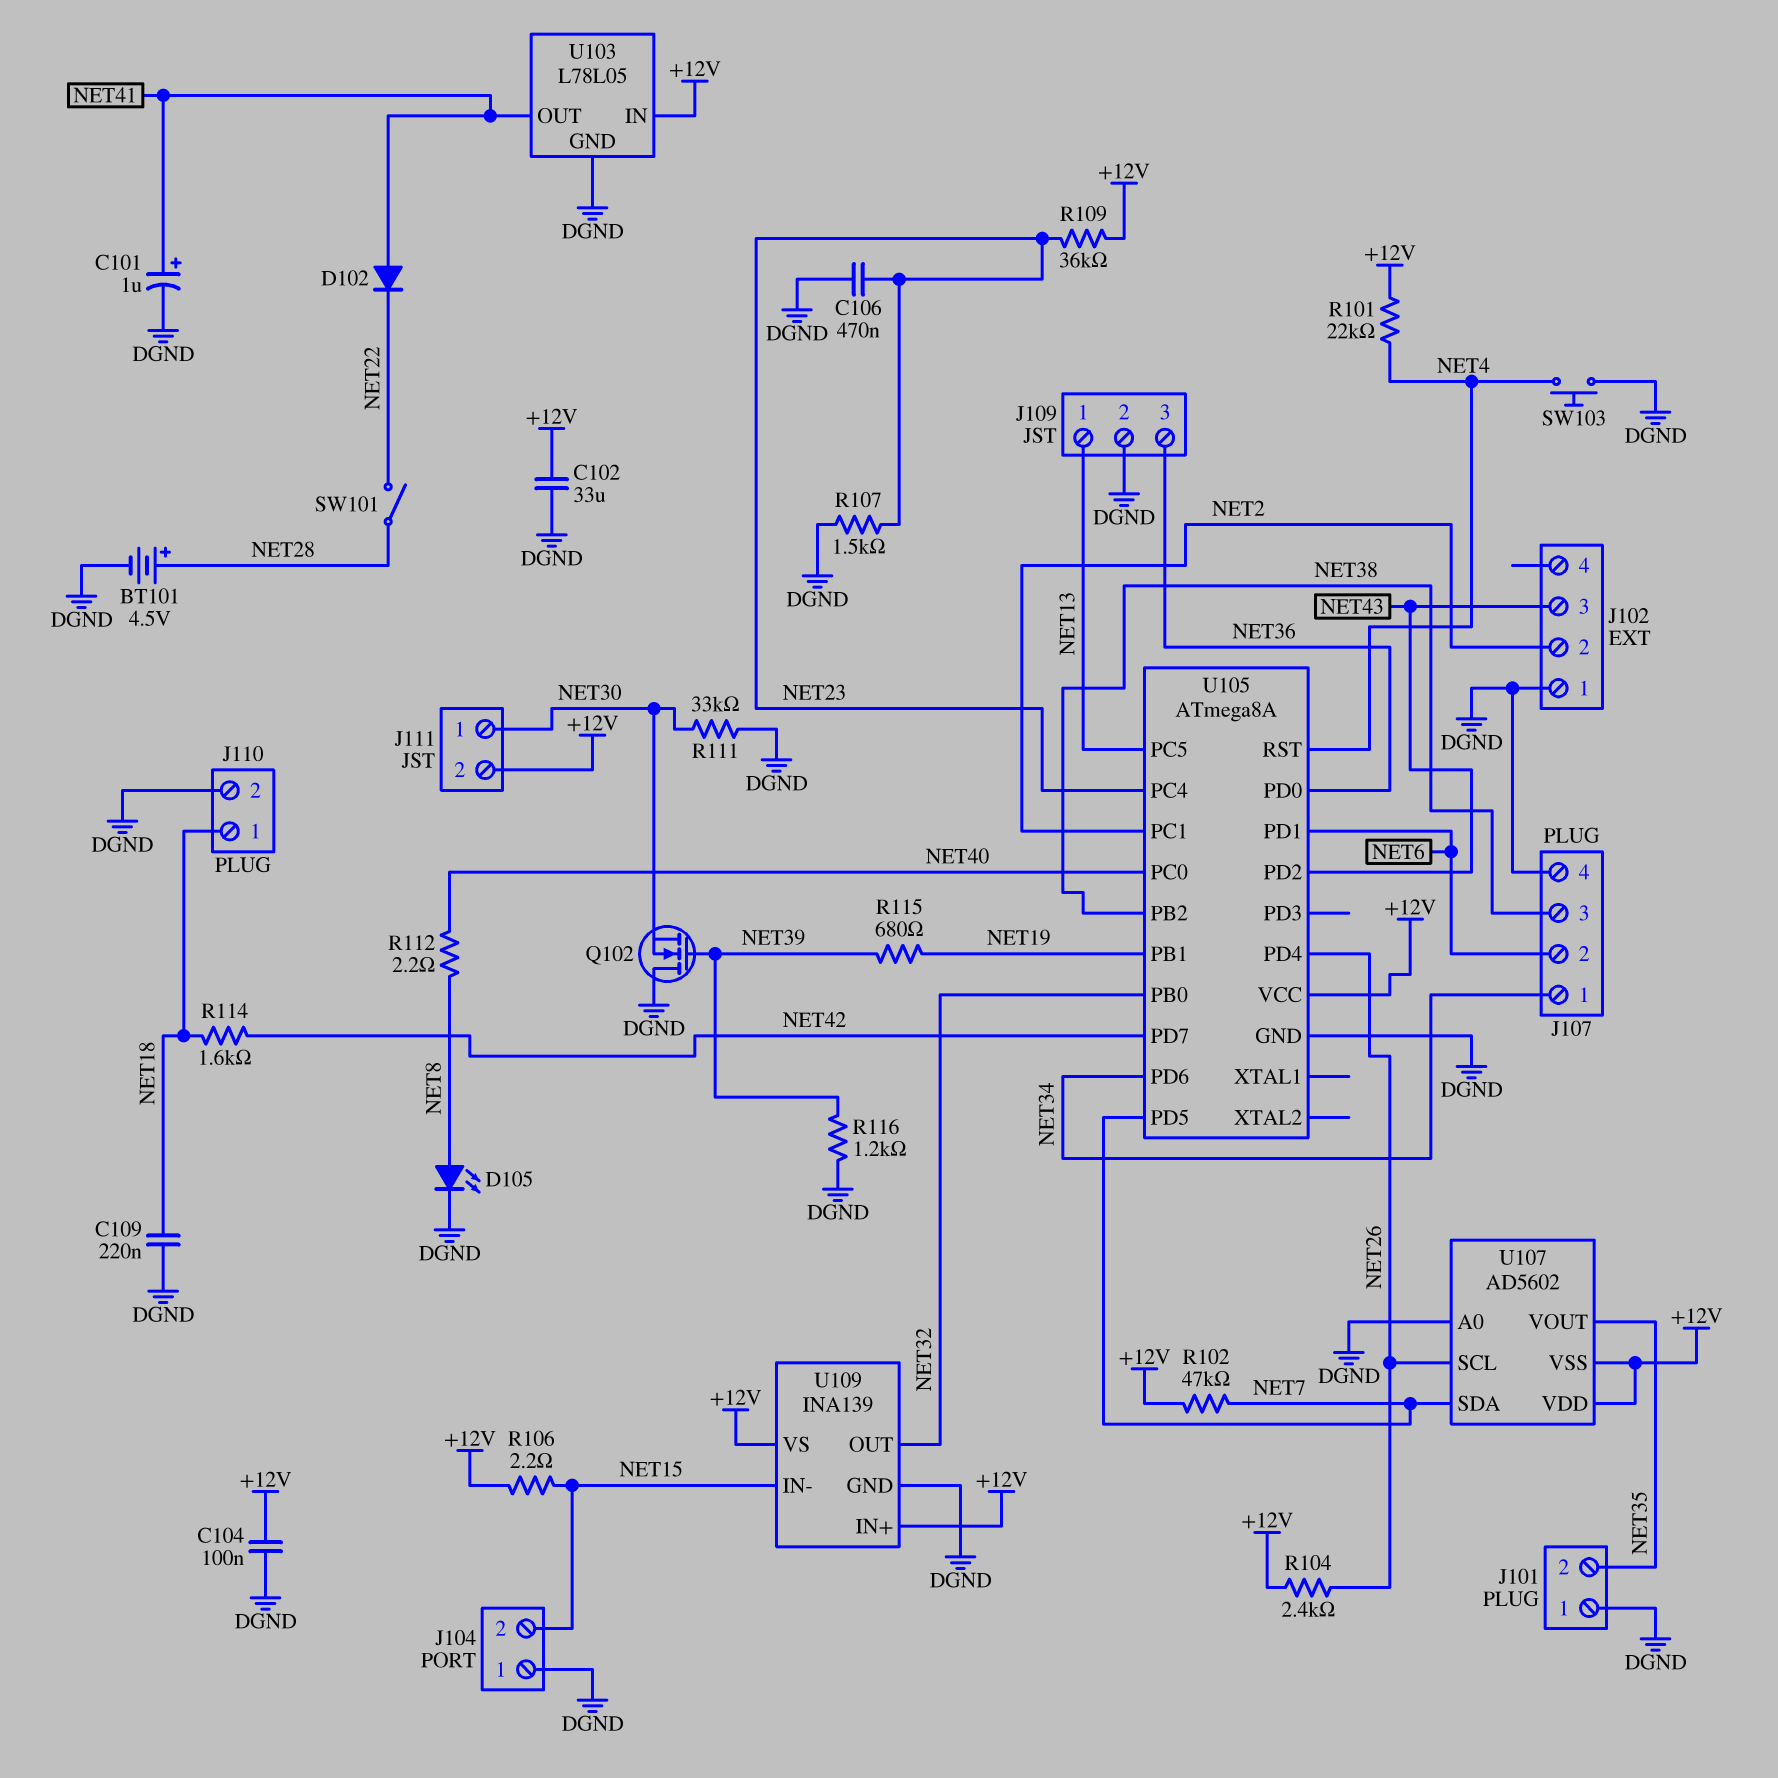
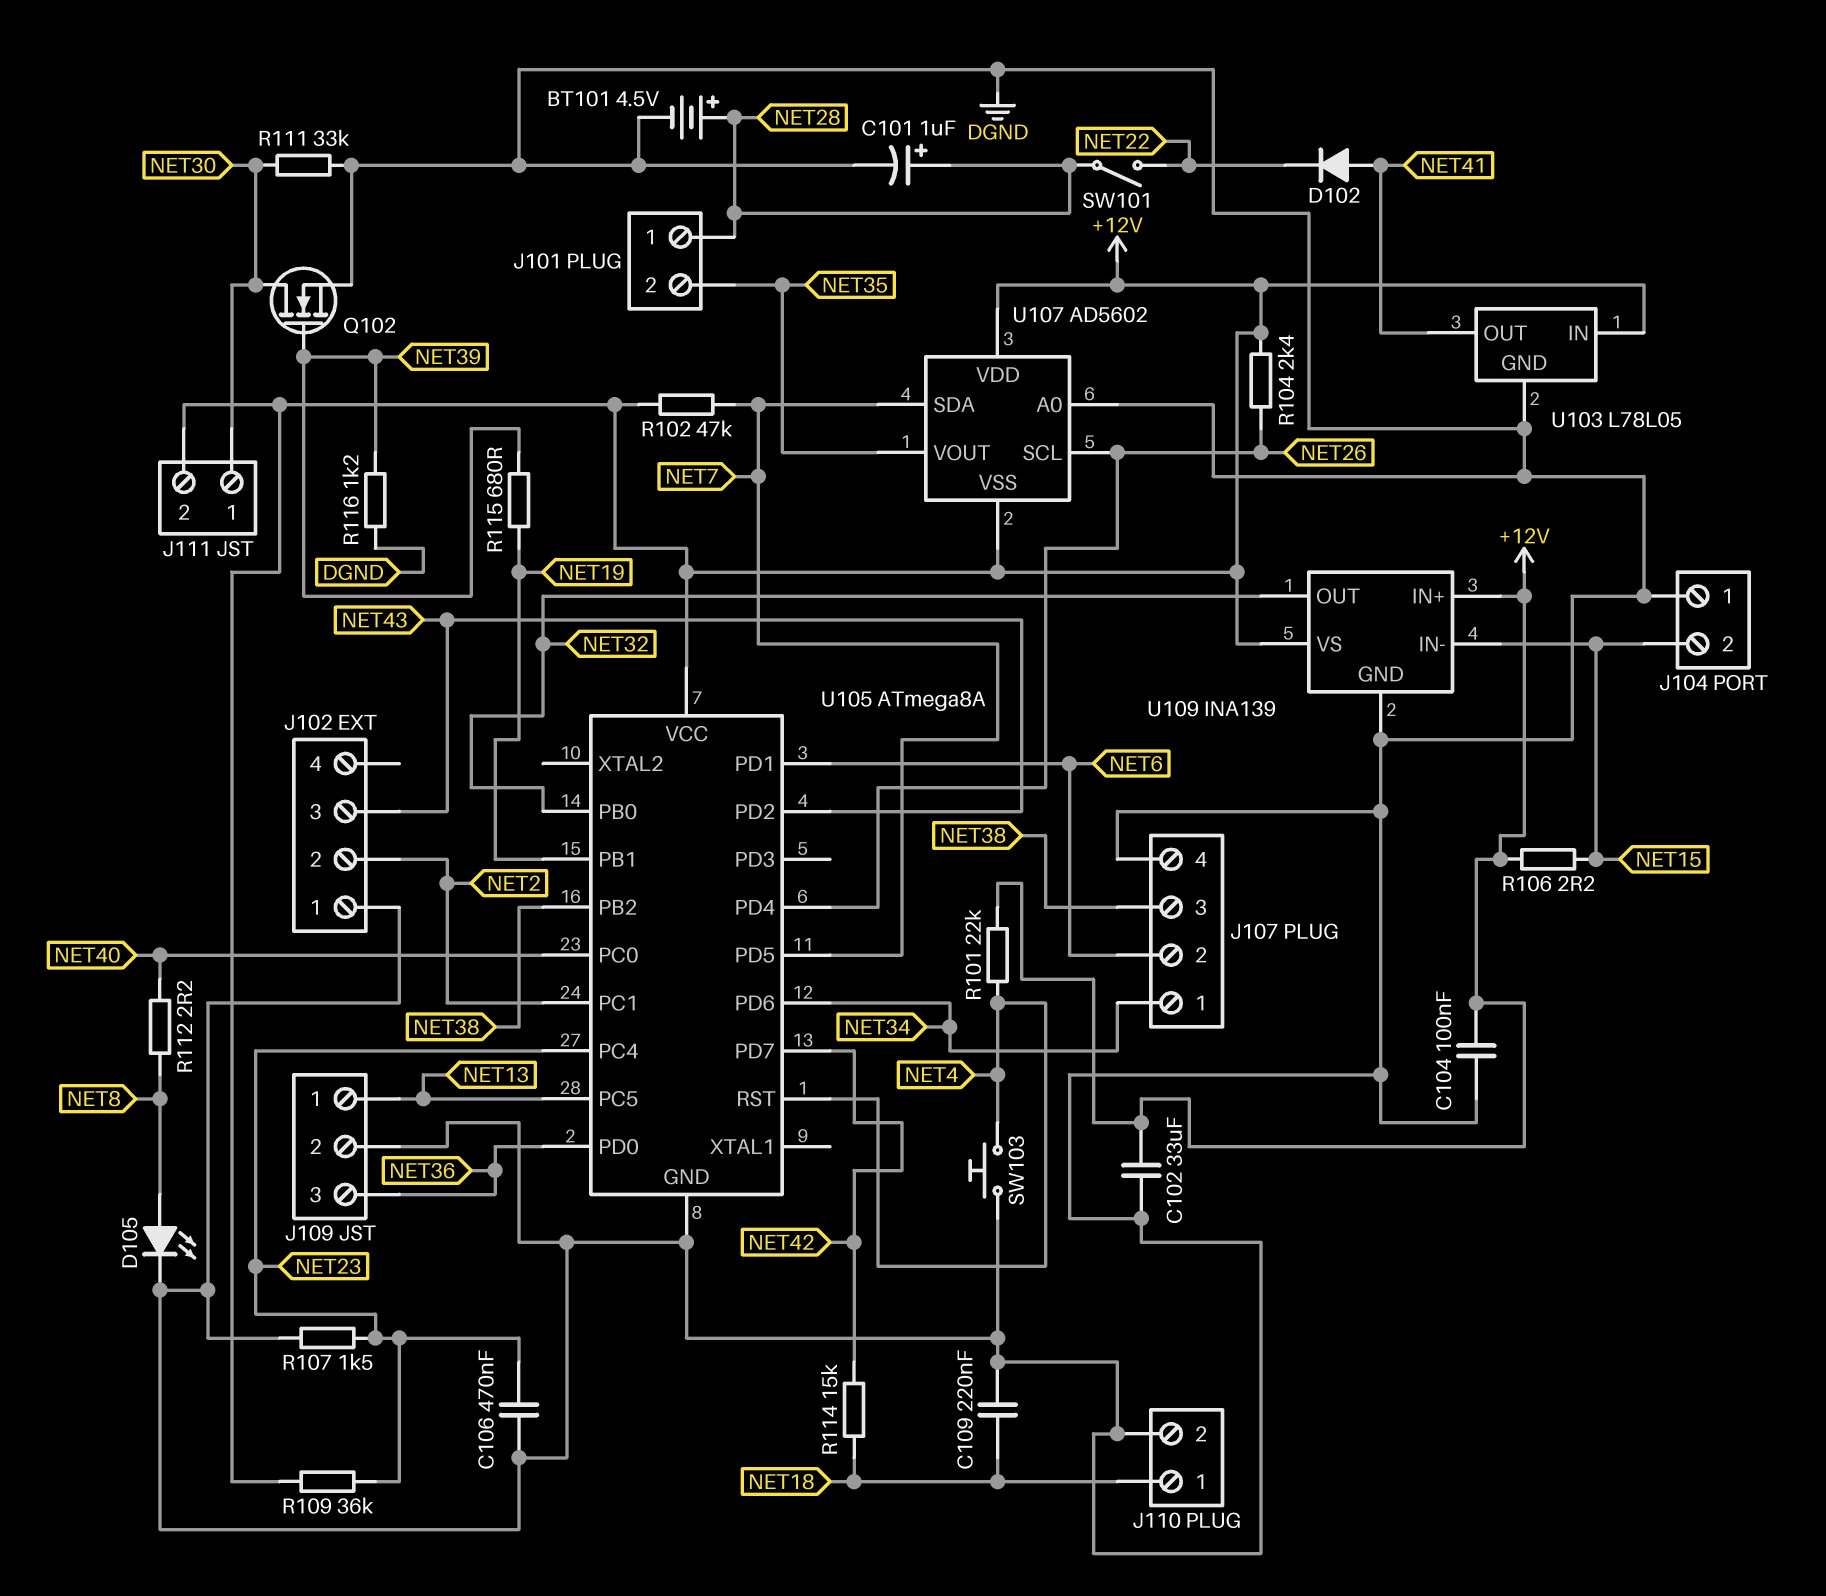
C101: 1uF (plus NET41, minus DGND) -> 1uF (plus NET28, minus DGND)
J101 pin 1: DGND -> NET28
Q102: NMOS (G NET39, D DGND, S NET30) -> NMOS (G NET39, D NET30, S DGND)
R114: 1.6k (NET18, NET42) -> 15k (NET18, NET42)

